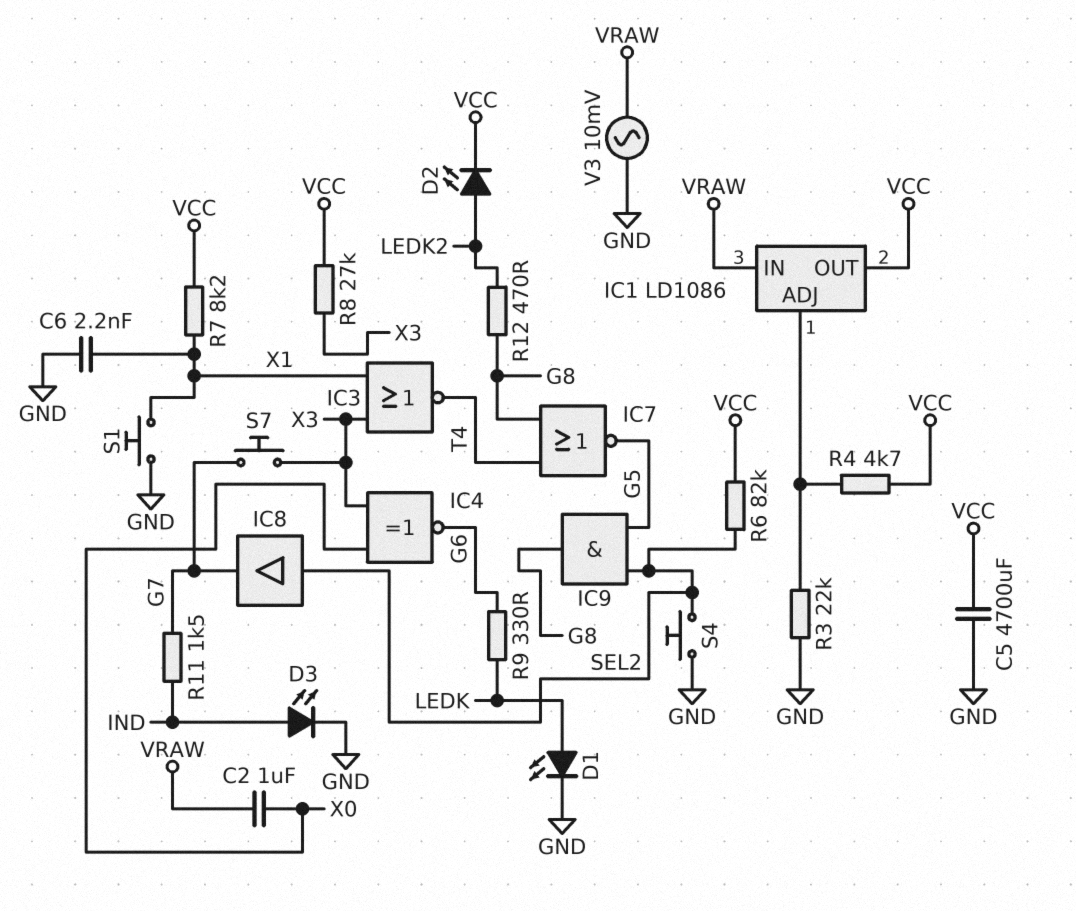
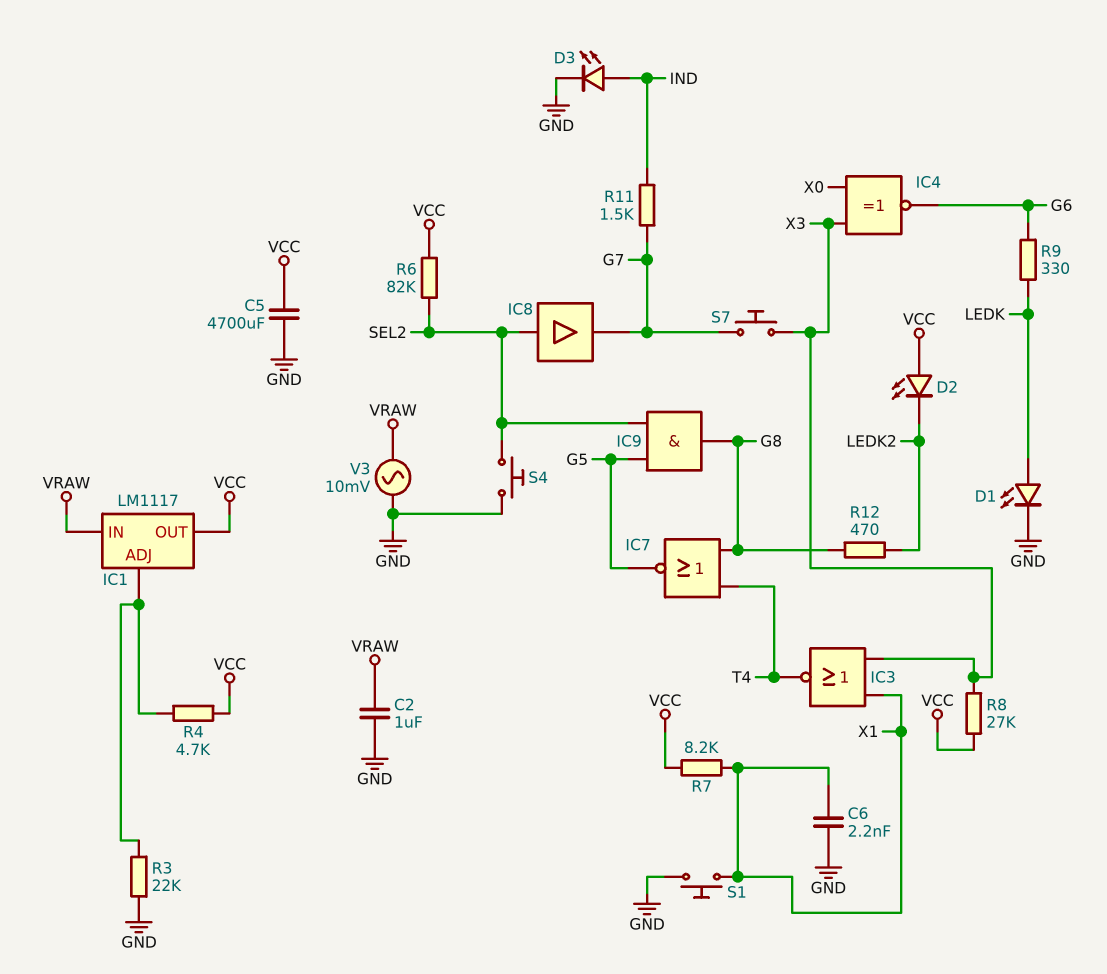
C2: 1uF (VRAW, X0) -> 1uF (GND, VRAW)
D2: LED (A LEDK2, K VCC) -> LED (A VCC, K LEDK2)
IC1: LD1086 -> LM1117

